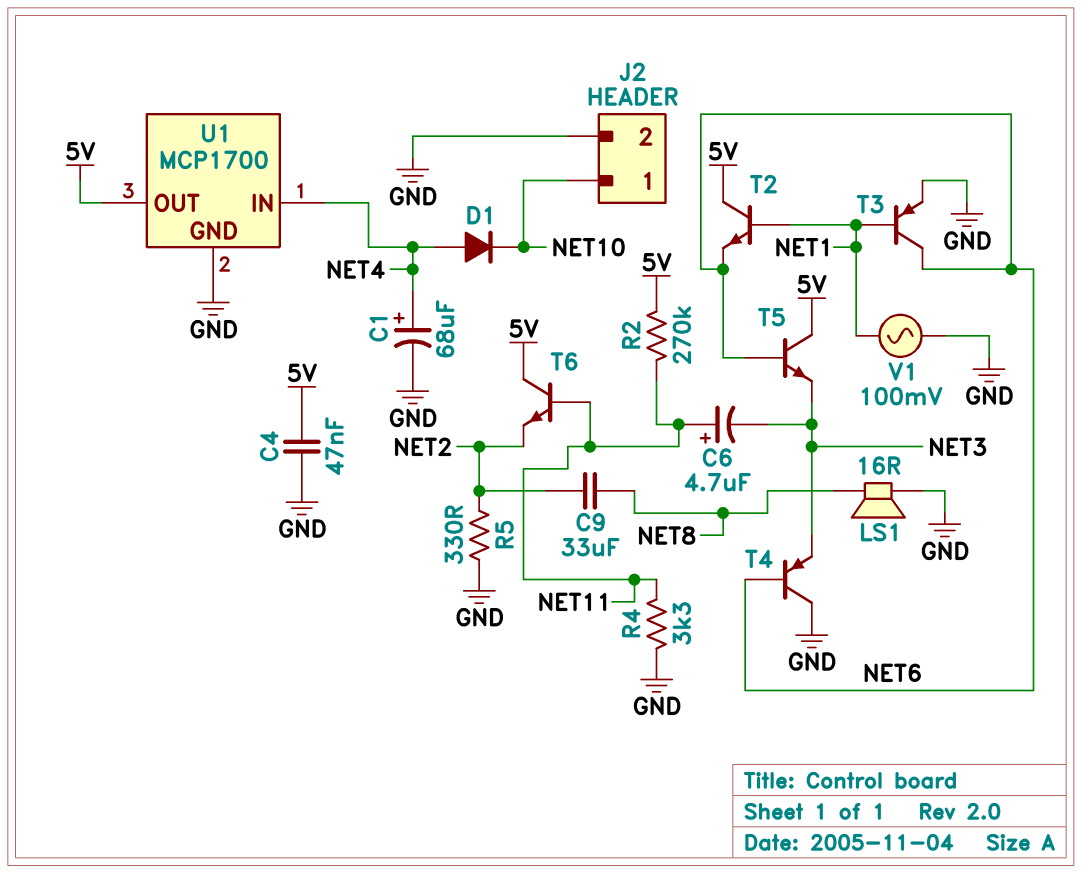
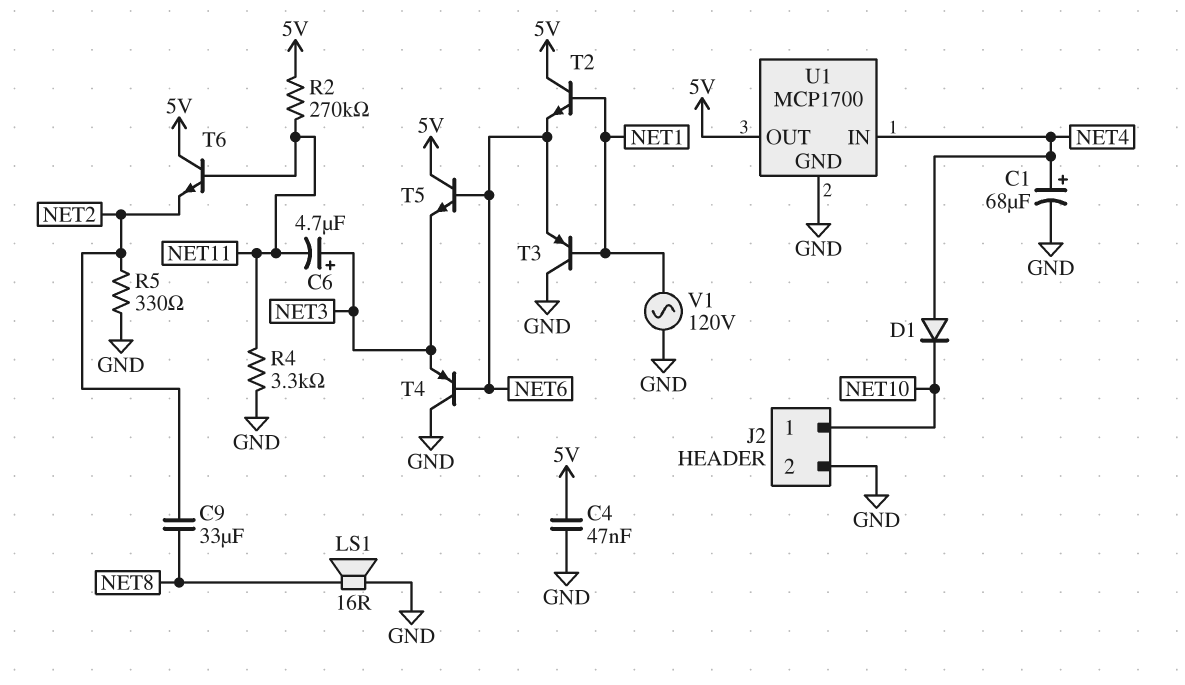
C6: 4.7uF (plus NET11, minus NET3) -> 4.7uF (plus NET3, minus NET11)
T3: PNP (B NET1, C NET6, E GND) -> PNP (B NET1, C GND, E NET6)
V1: AC 100mV (GND, NET1) -> AC 120V (GND, NET1)

